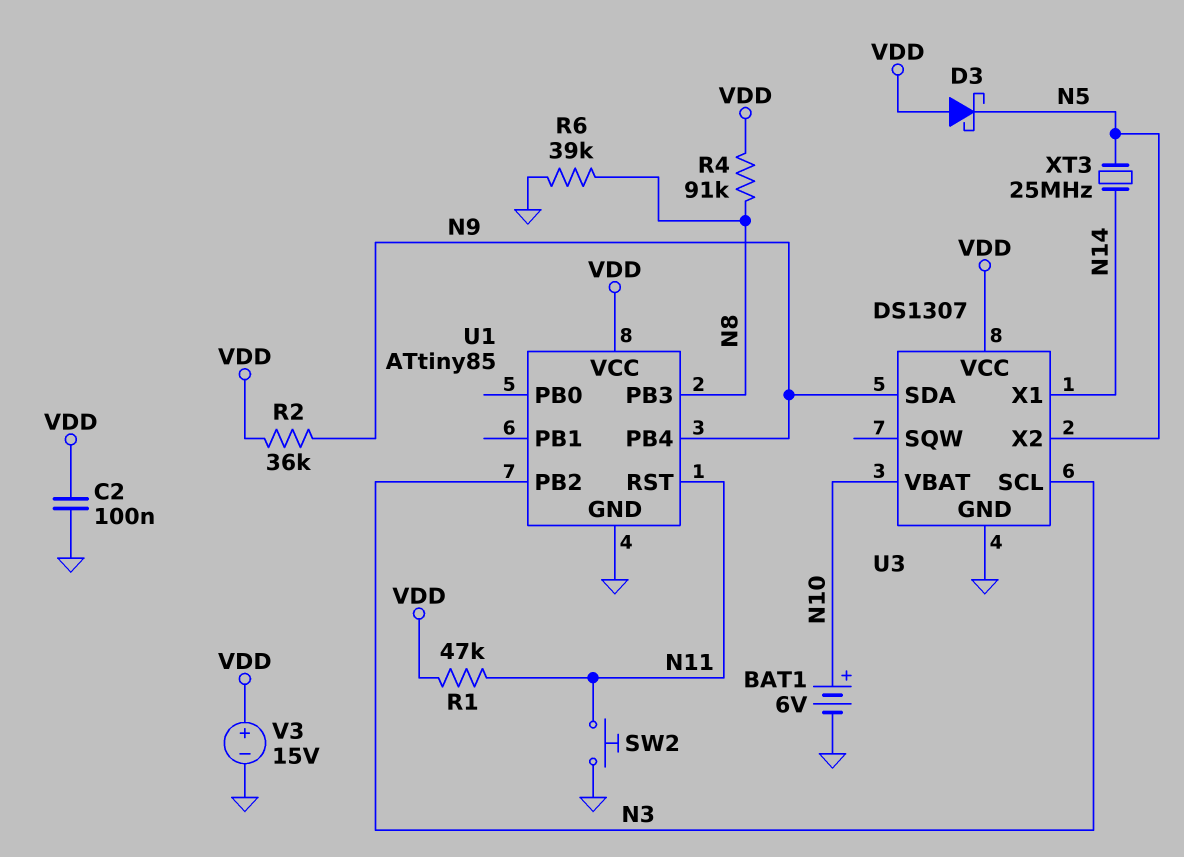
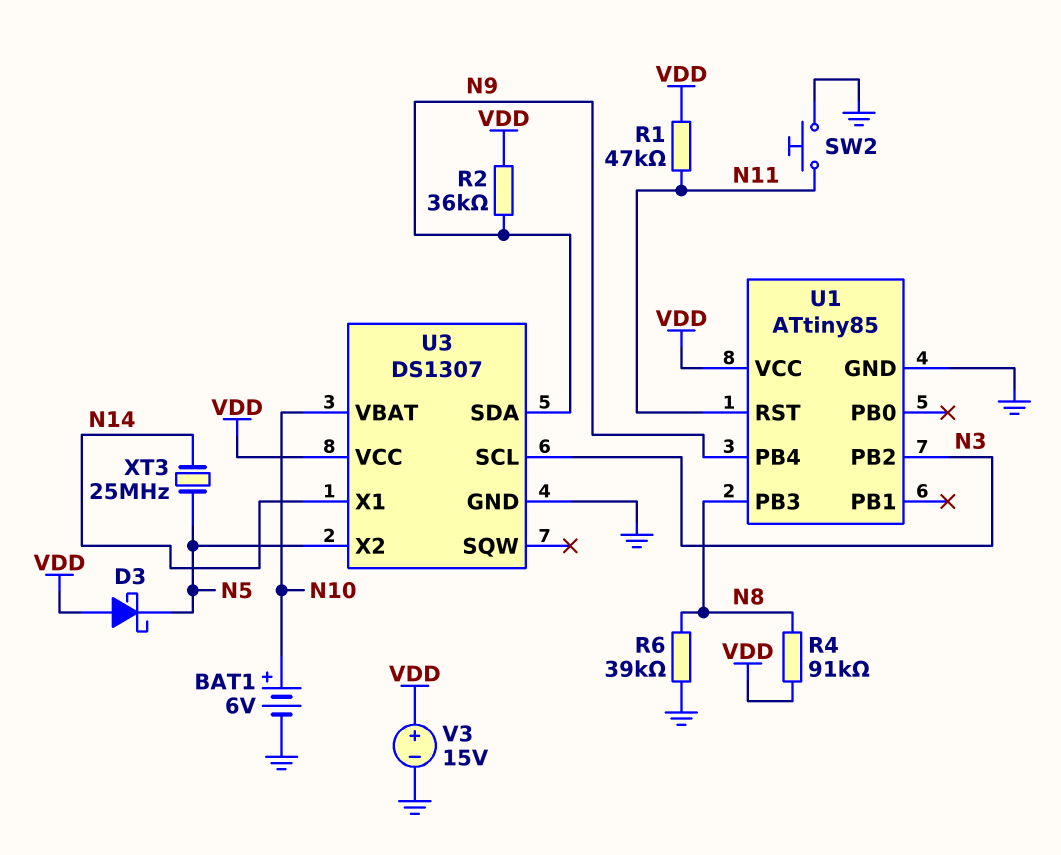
C2: 100nF (GND, VDD) -> none

